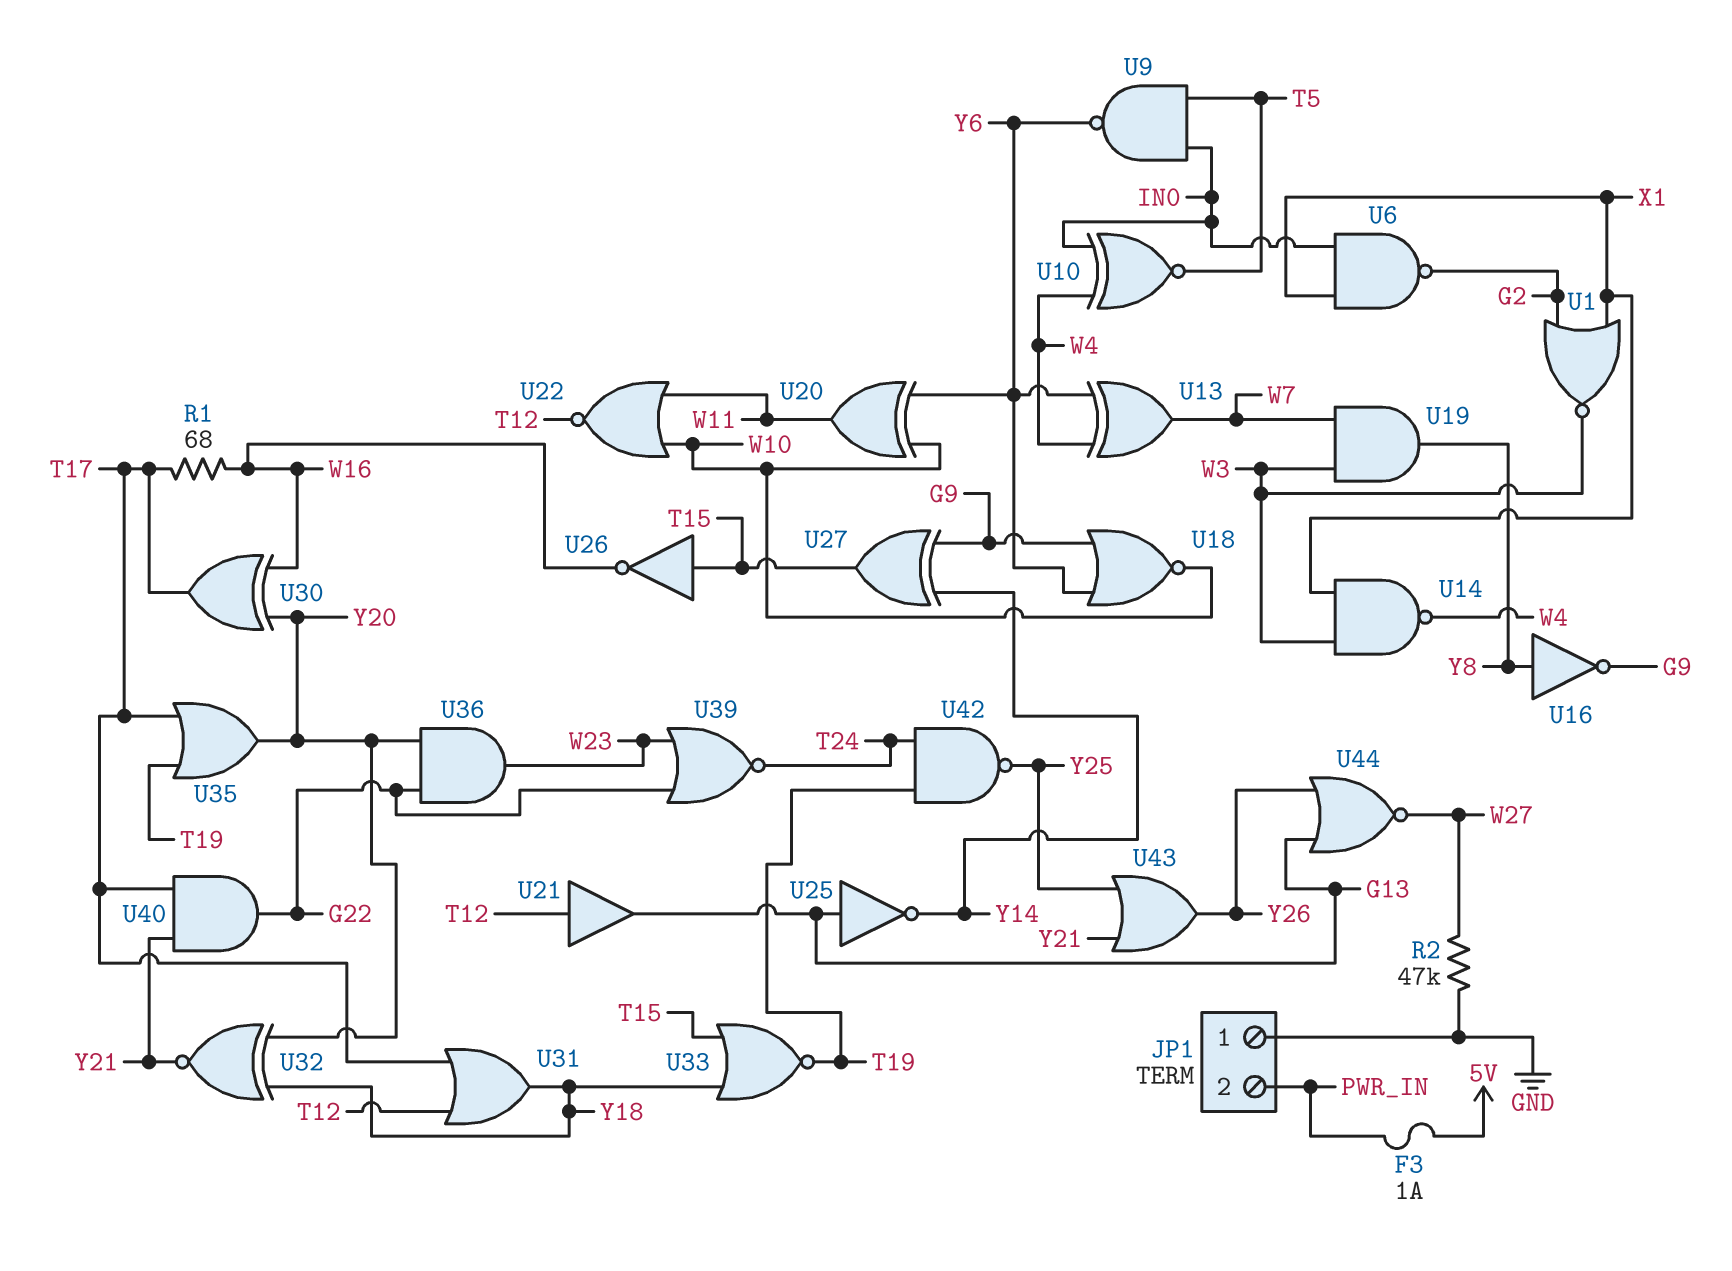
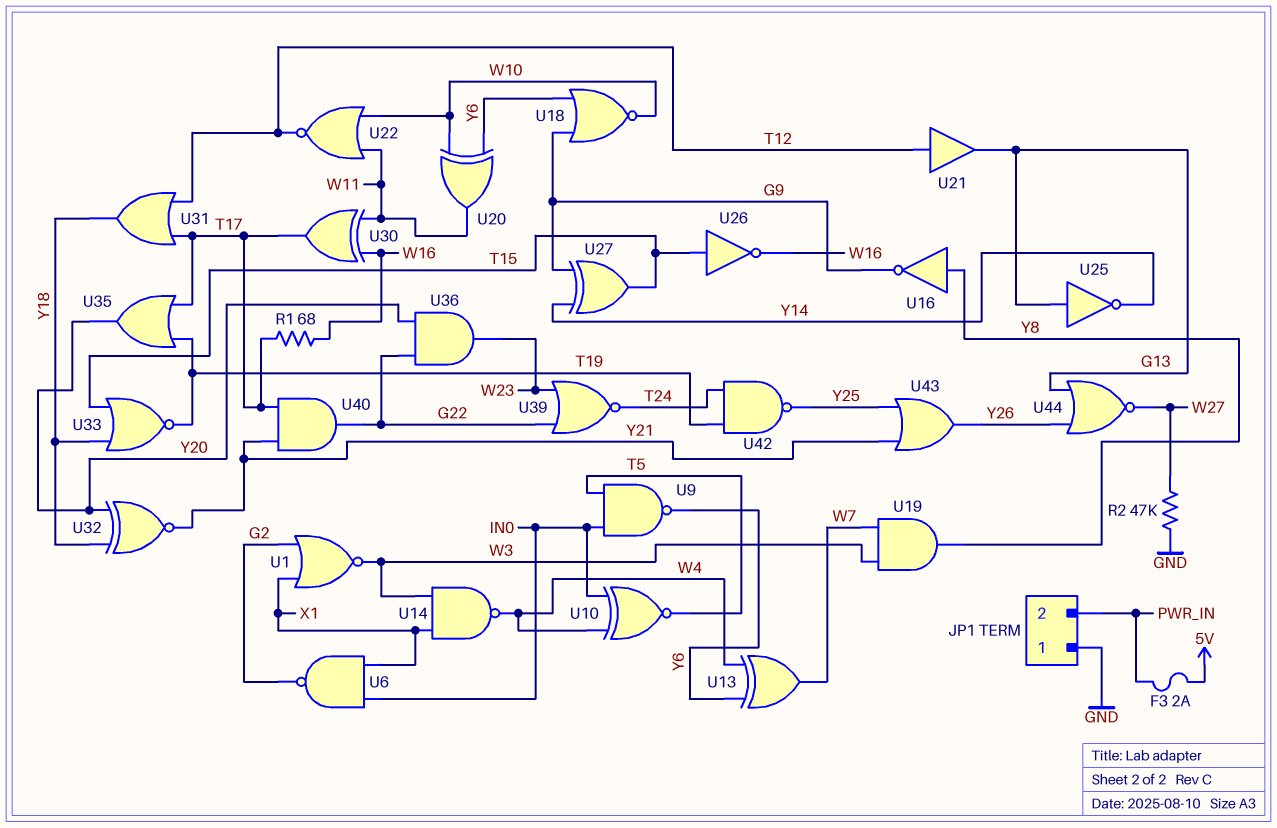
F3: 1A (5V, PWR_IN) -> 2A (5V, PWR_IN)
U30: XOR (in W16, in Y20, out T17) -> XOR (in W11, in W16, out T17)

